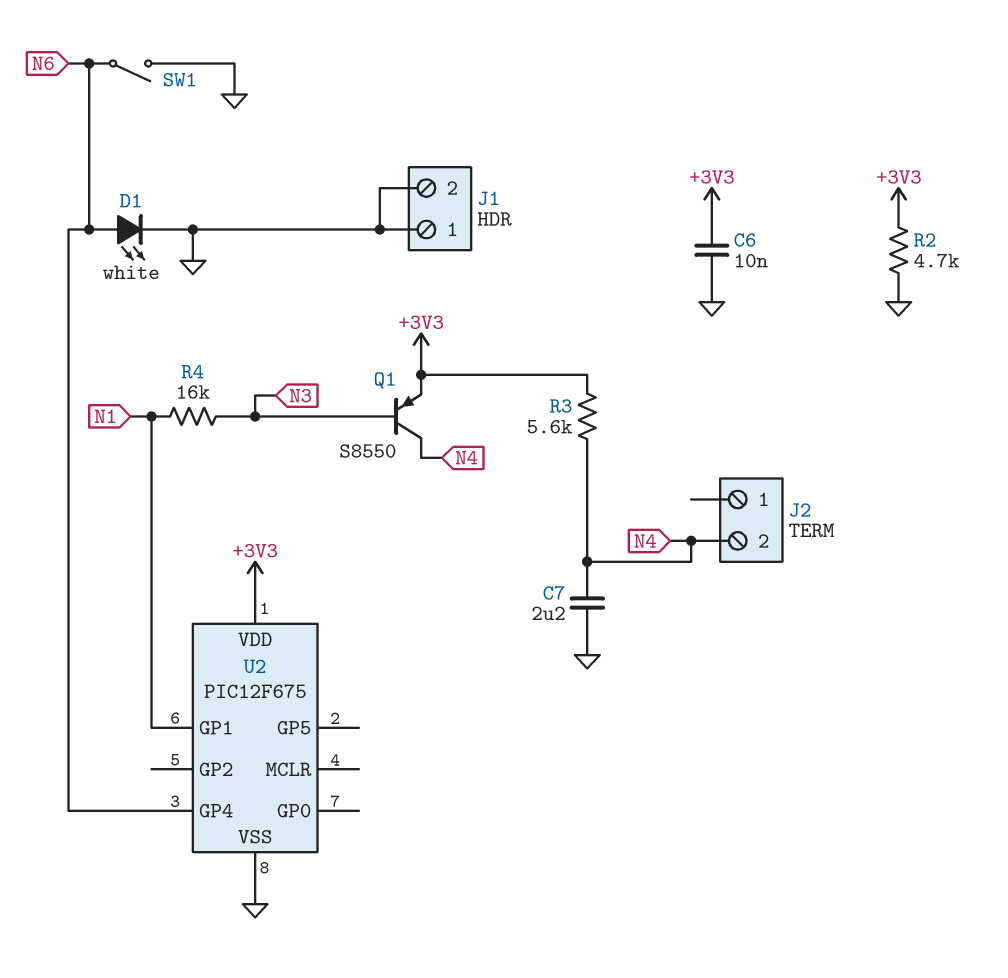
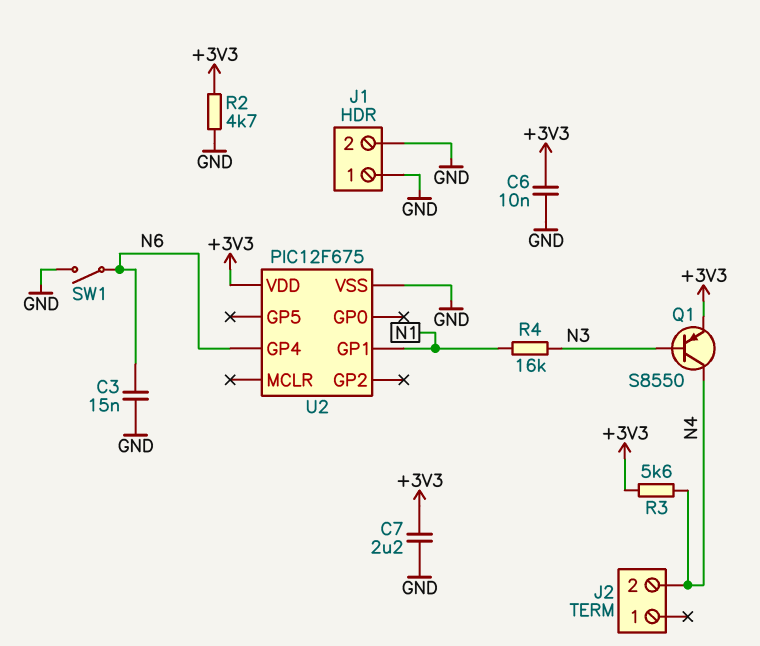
C3: none -> 15nF (GND, N6)
C7: 2.2uF (GND, N4) -> 2.2uF (+3V3, GND)
D1: LED white (A N6, K GND) -> none

